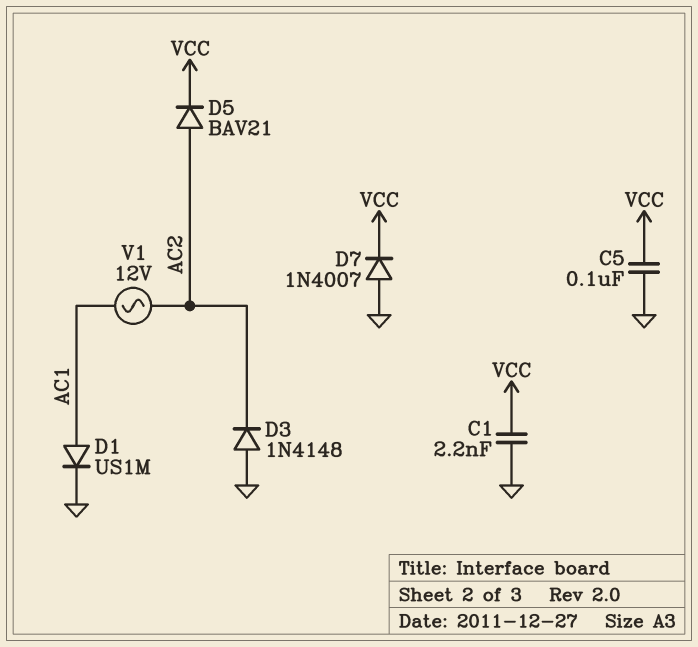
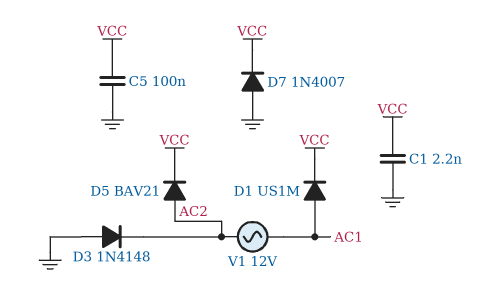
D1: diode US1M (A AC1, K GND) -> diode US1M (A AC1, K VCC)

